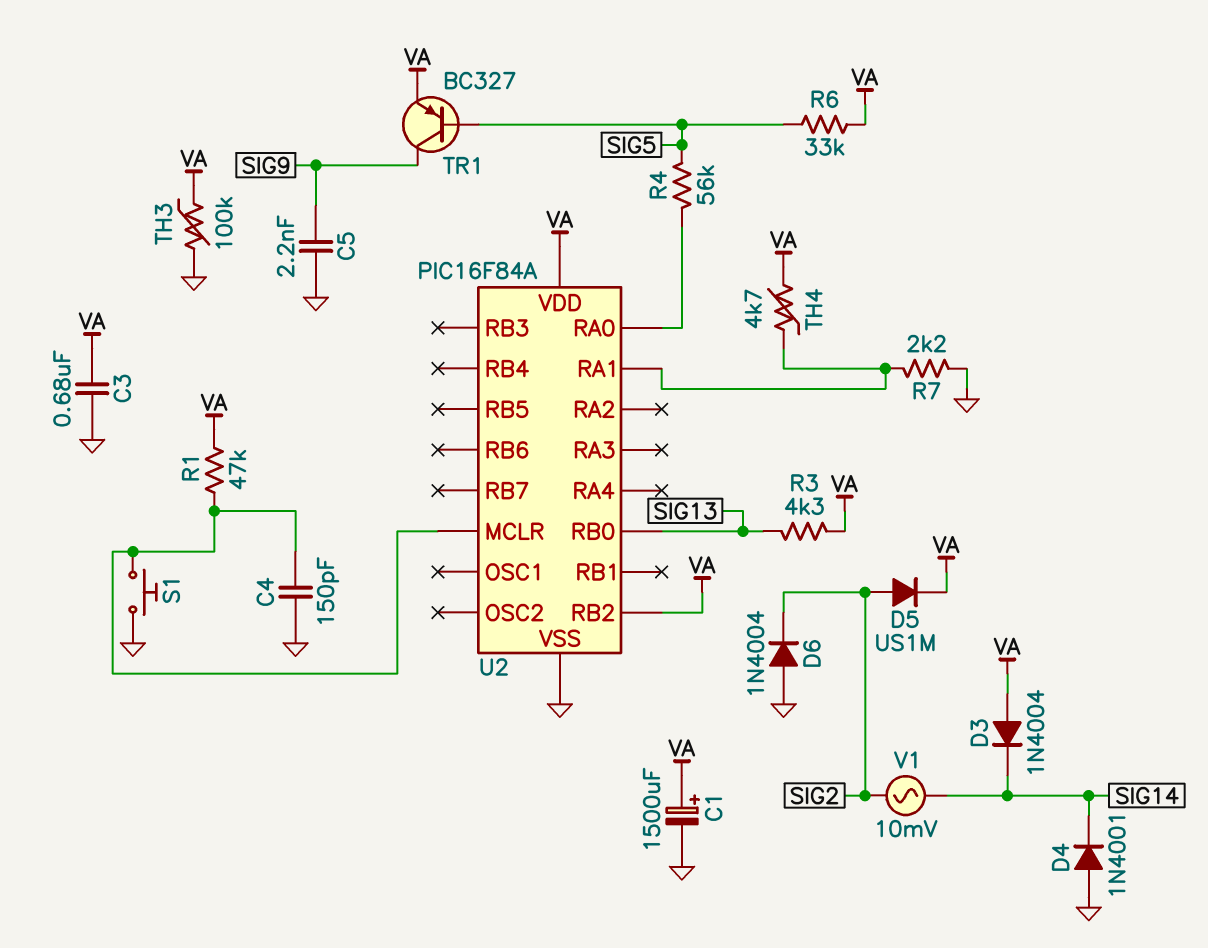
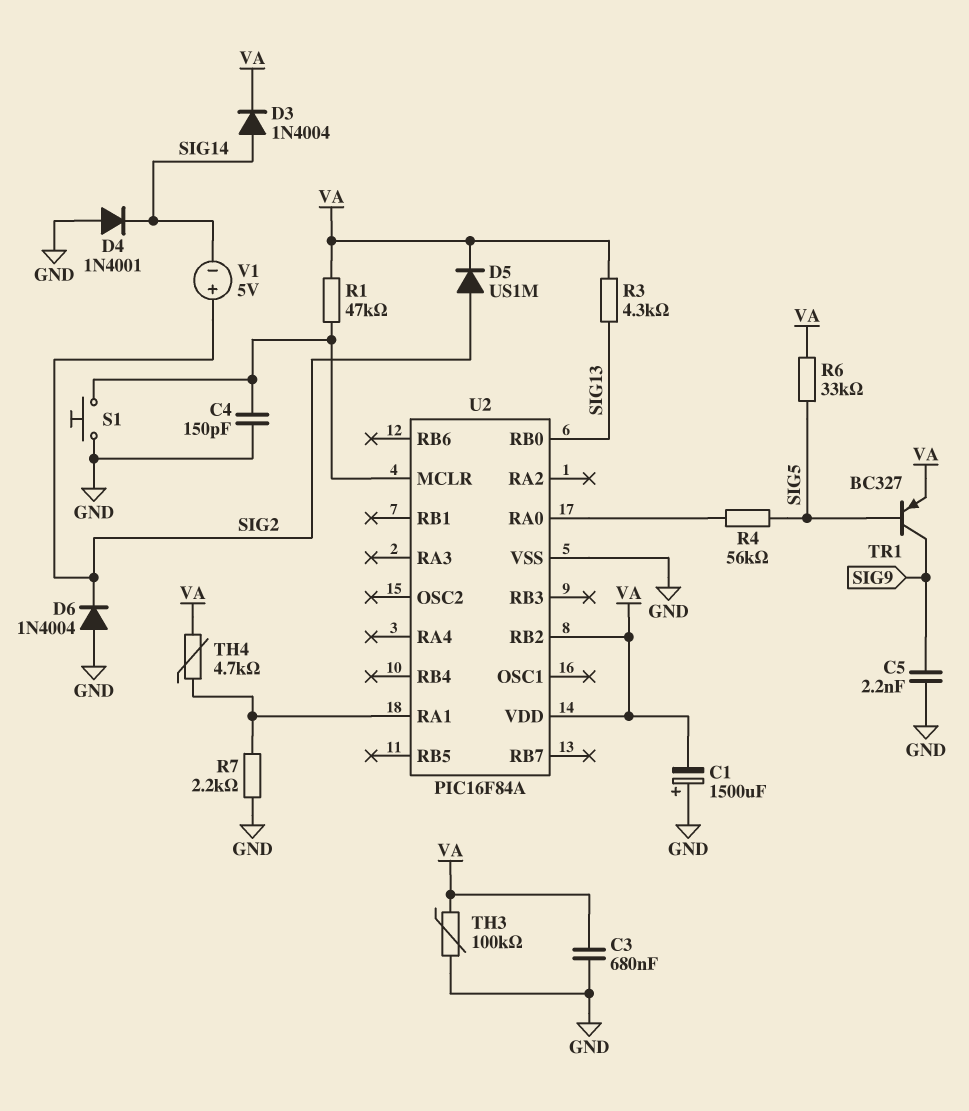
C1: 1500uF (plus VA, minus GND) -> 1500uF (plus GND, minus VA)
D3: diode 1N4004 (A VA, K SIG14) -> diode 1N4004 (A SIG14, K VA)
V1: AC 10mV (SIG2, SIG14) -> 5V (plus SIG2, minus SIG14)

